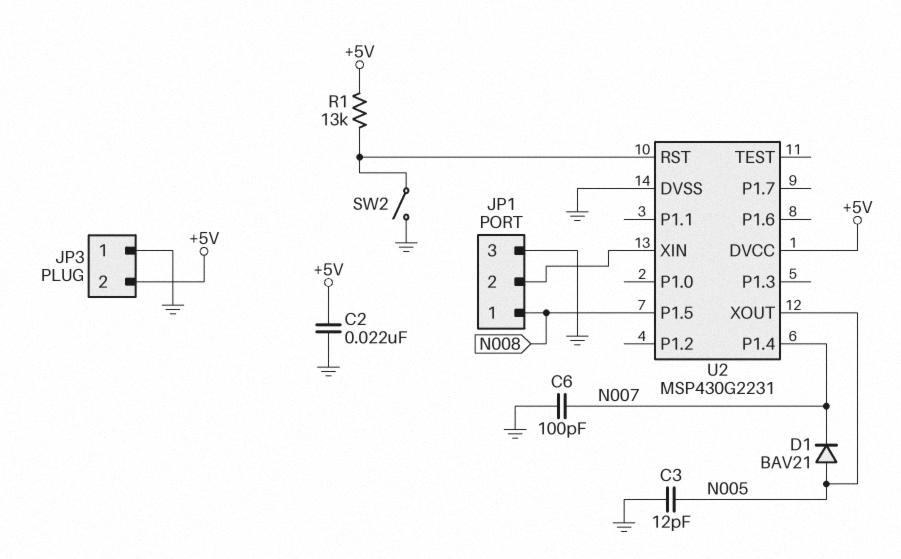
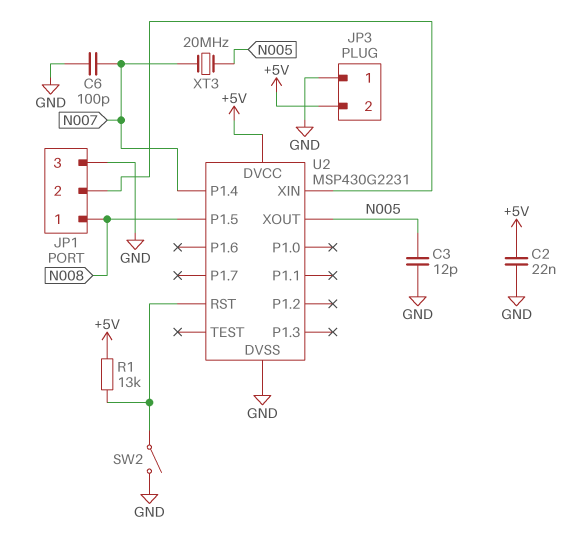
D1: diode BAV21 (A N005, K N007) -> none
XT3: none -> 20MHz (N005, N007)

